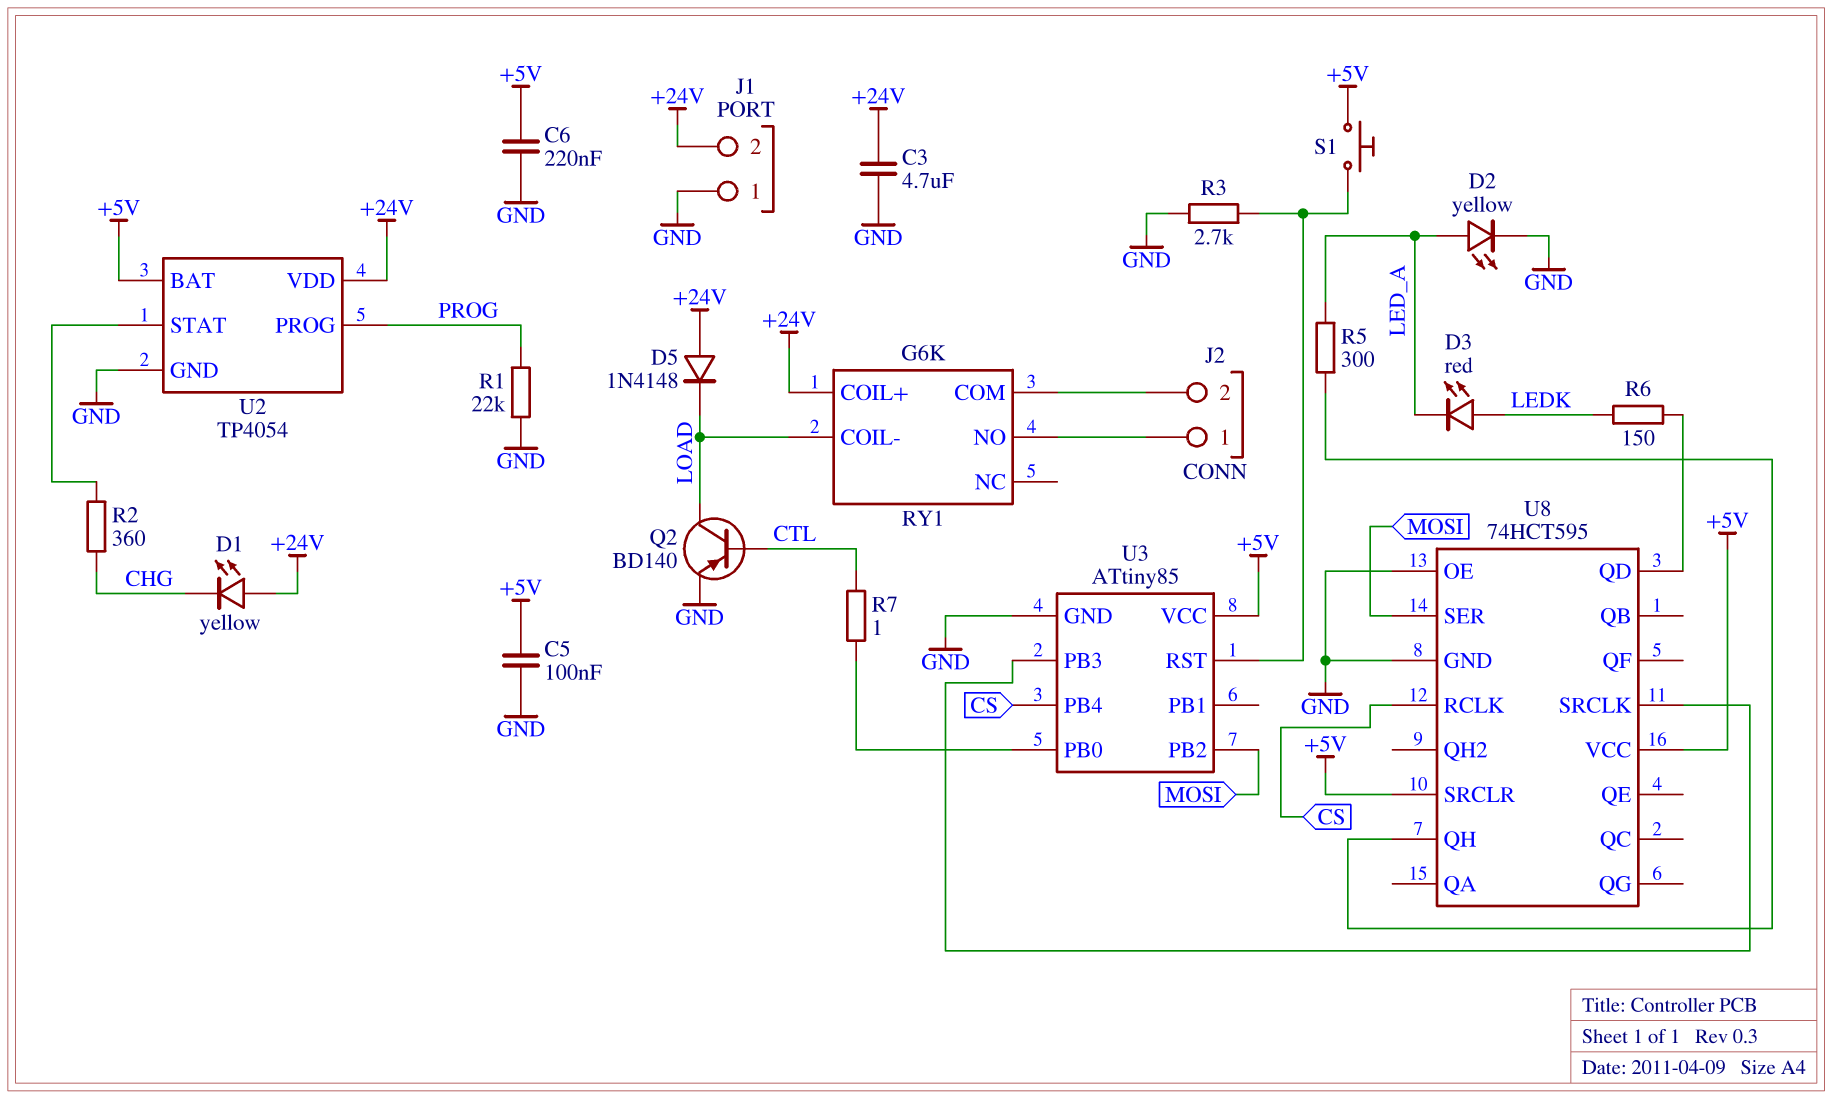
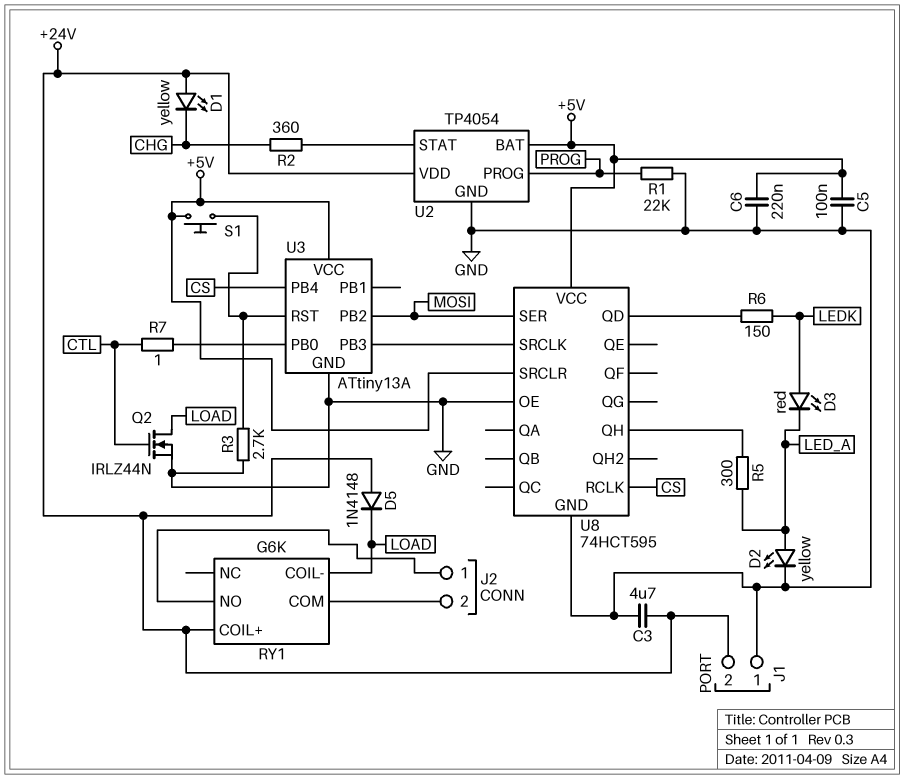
Q2: PNP BD140 (B CTL, C LOAD, E GND) -> NMOS IRLZ44N (G CTL, D LOAD, S GND)
U3: ATtiny85 -> ATtiny13A

